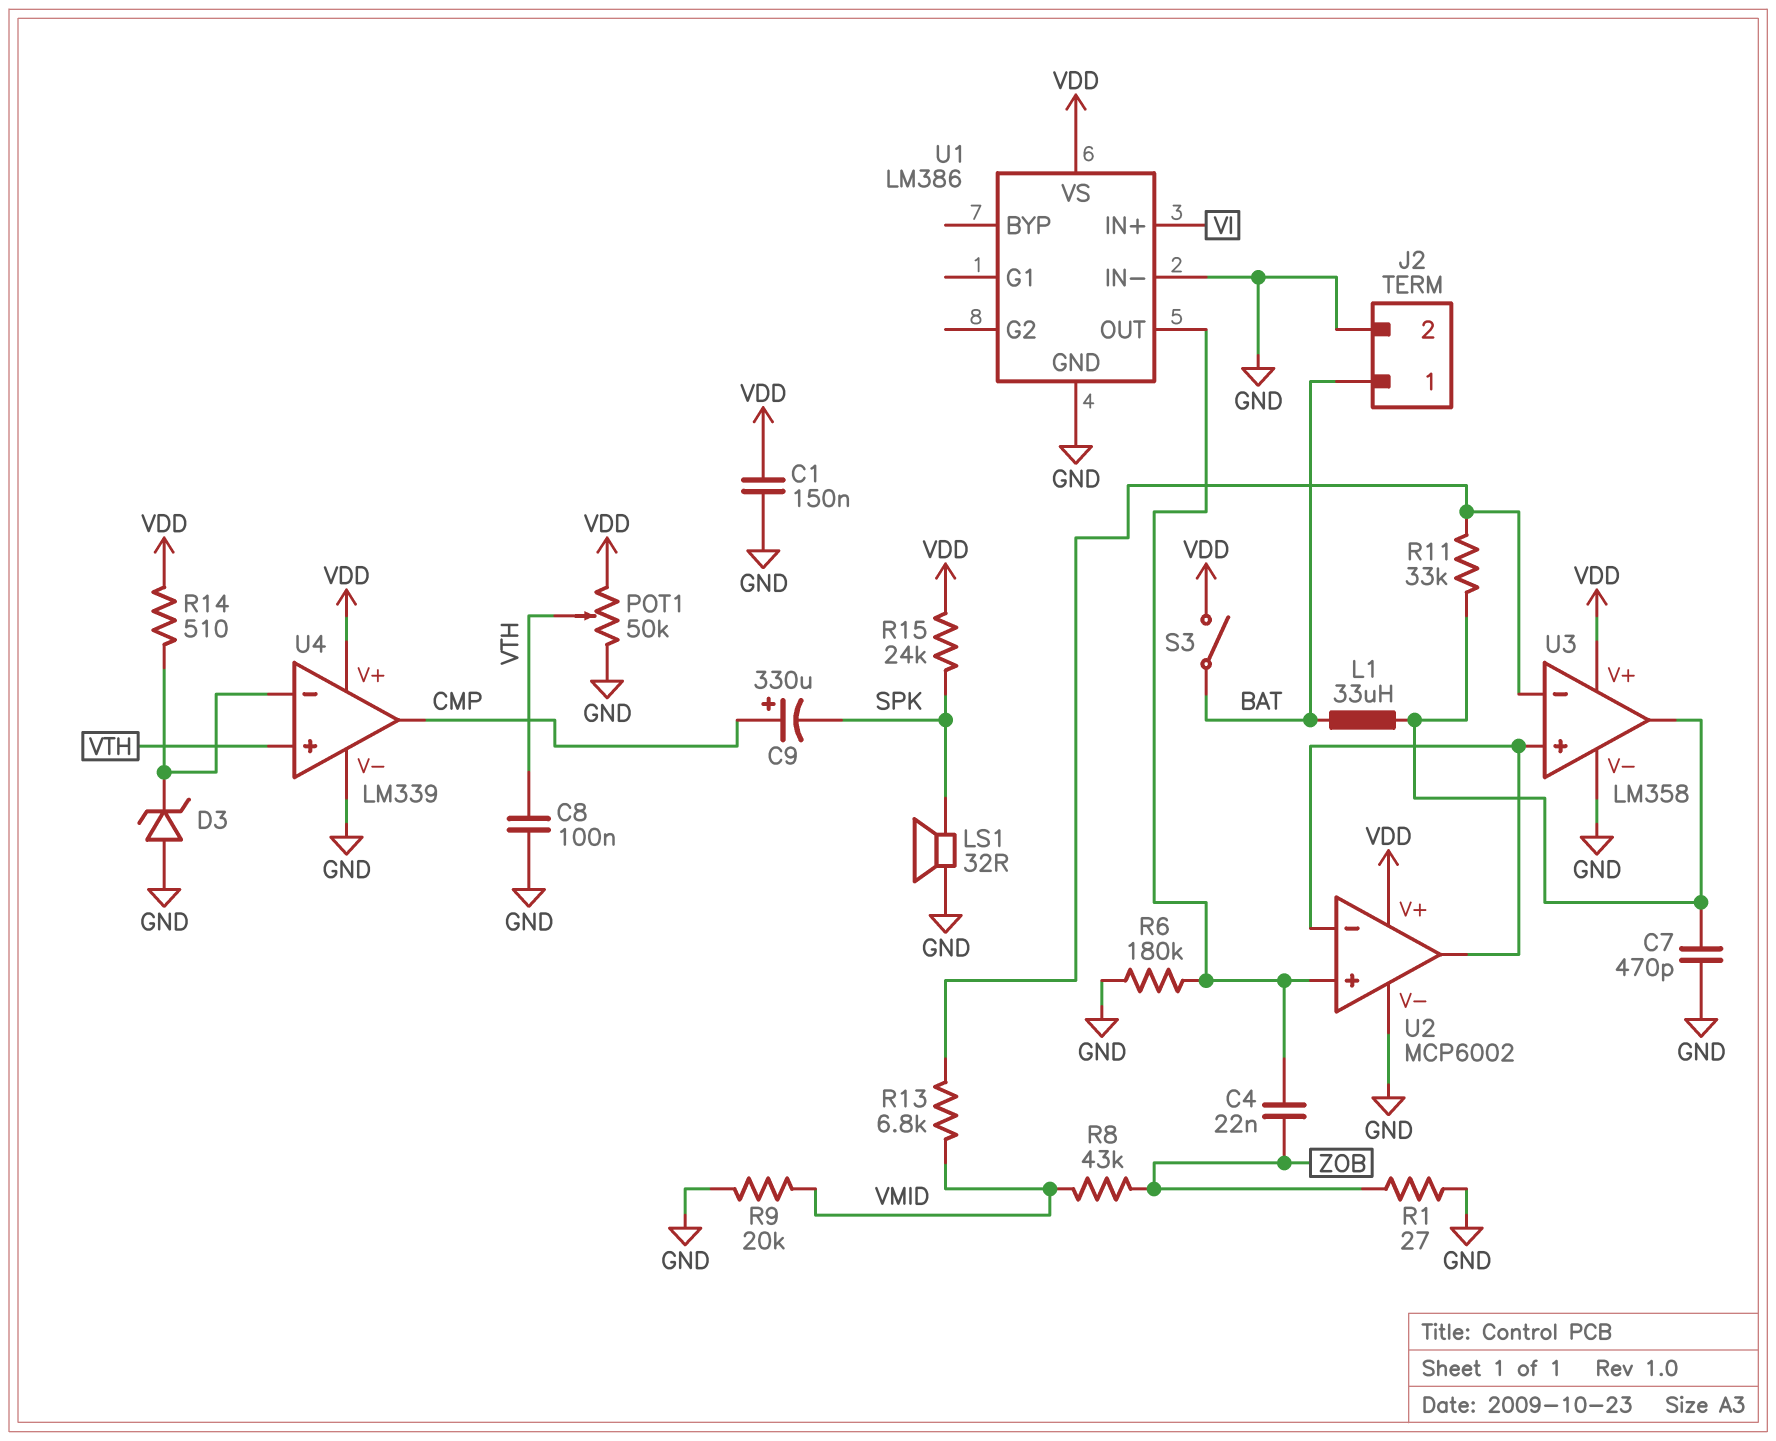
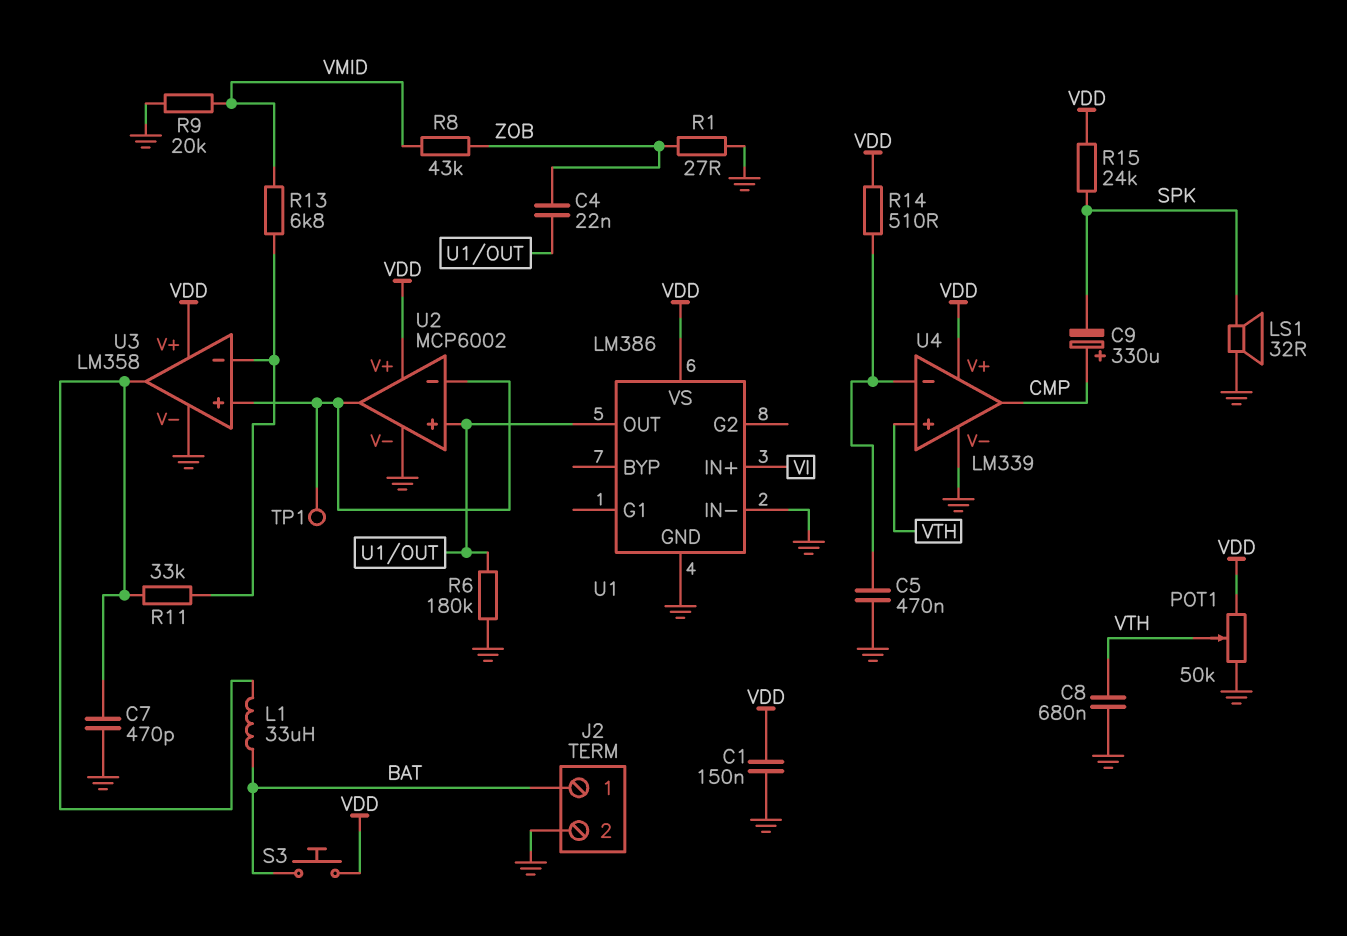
C5: none -> 470nF (GND, U4/in-)
C8: 100nF (GND, VTH) -> 680nF (GND, VTH)
D3: zener (A GND, K U4/in-) -> none
S3: switch (BAT, VDD) -> button (BAT, VDD)
TP1: none -> test point (U2/in-)

